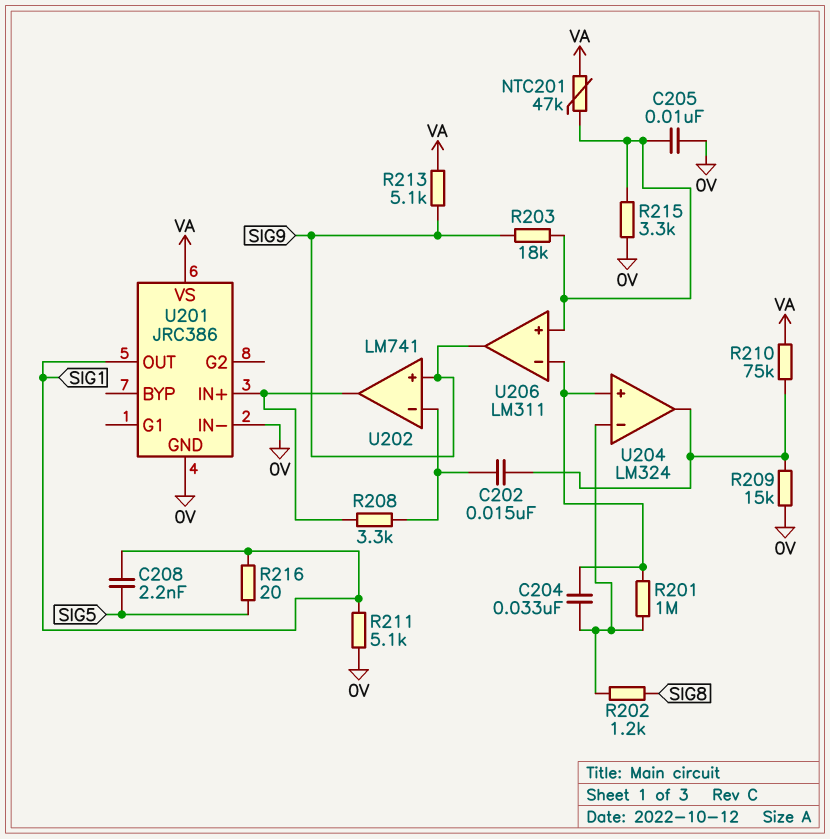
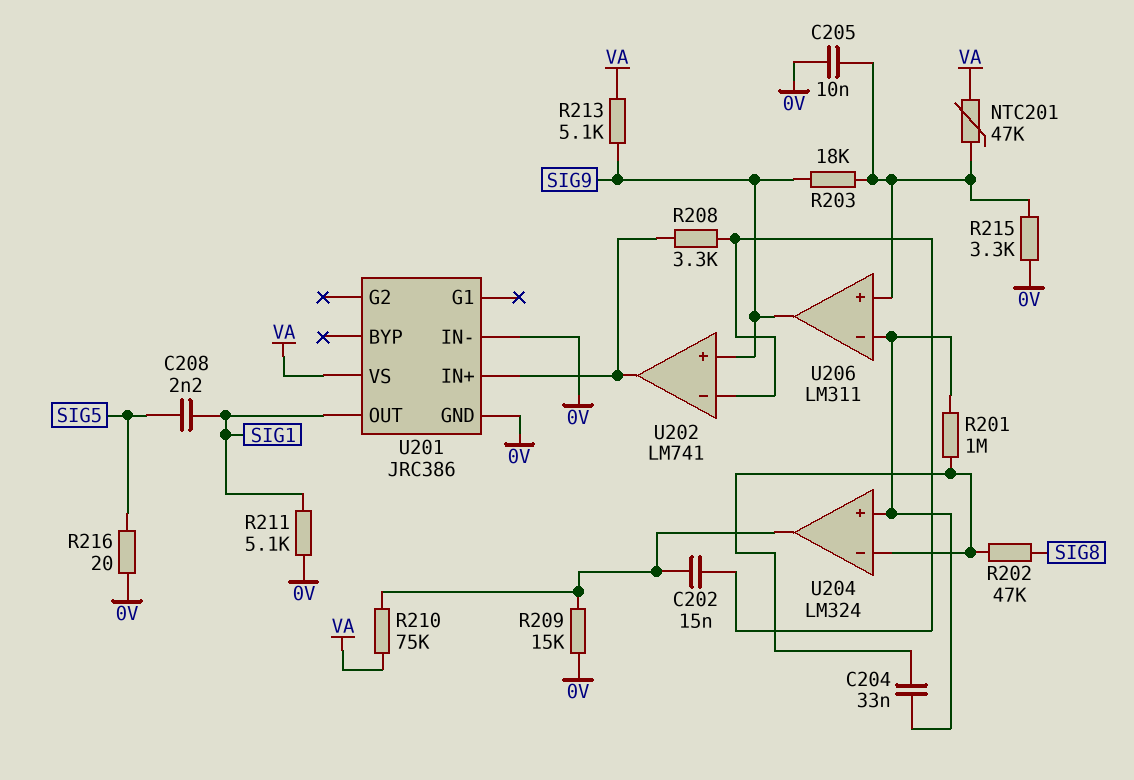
R202: 1.2k (SIG8, U204/in-) -> 47k (SIG8, U204/in-)
R216: 20 (SIG1, SIG5) -> 20 (0V, SIG5)

